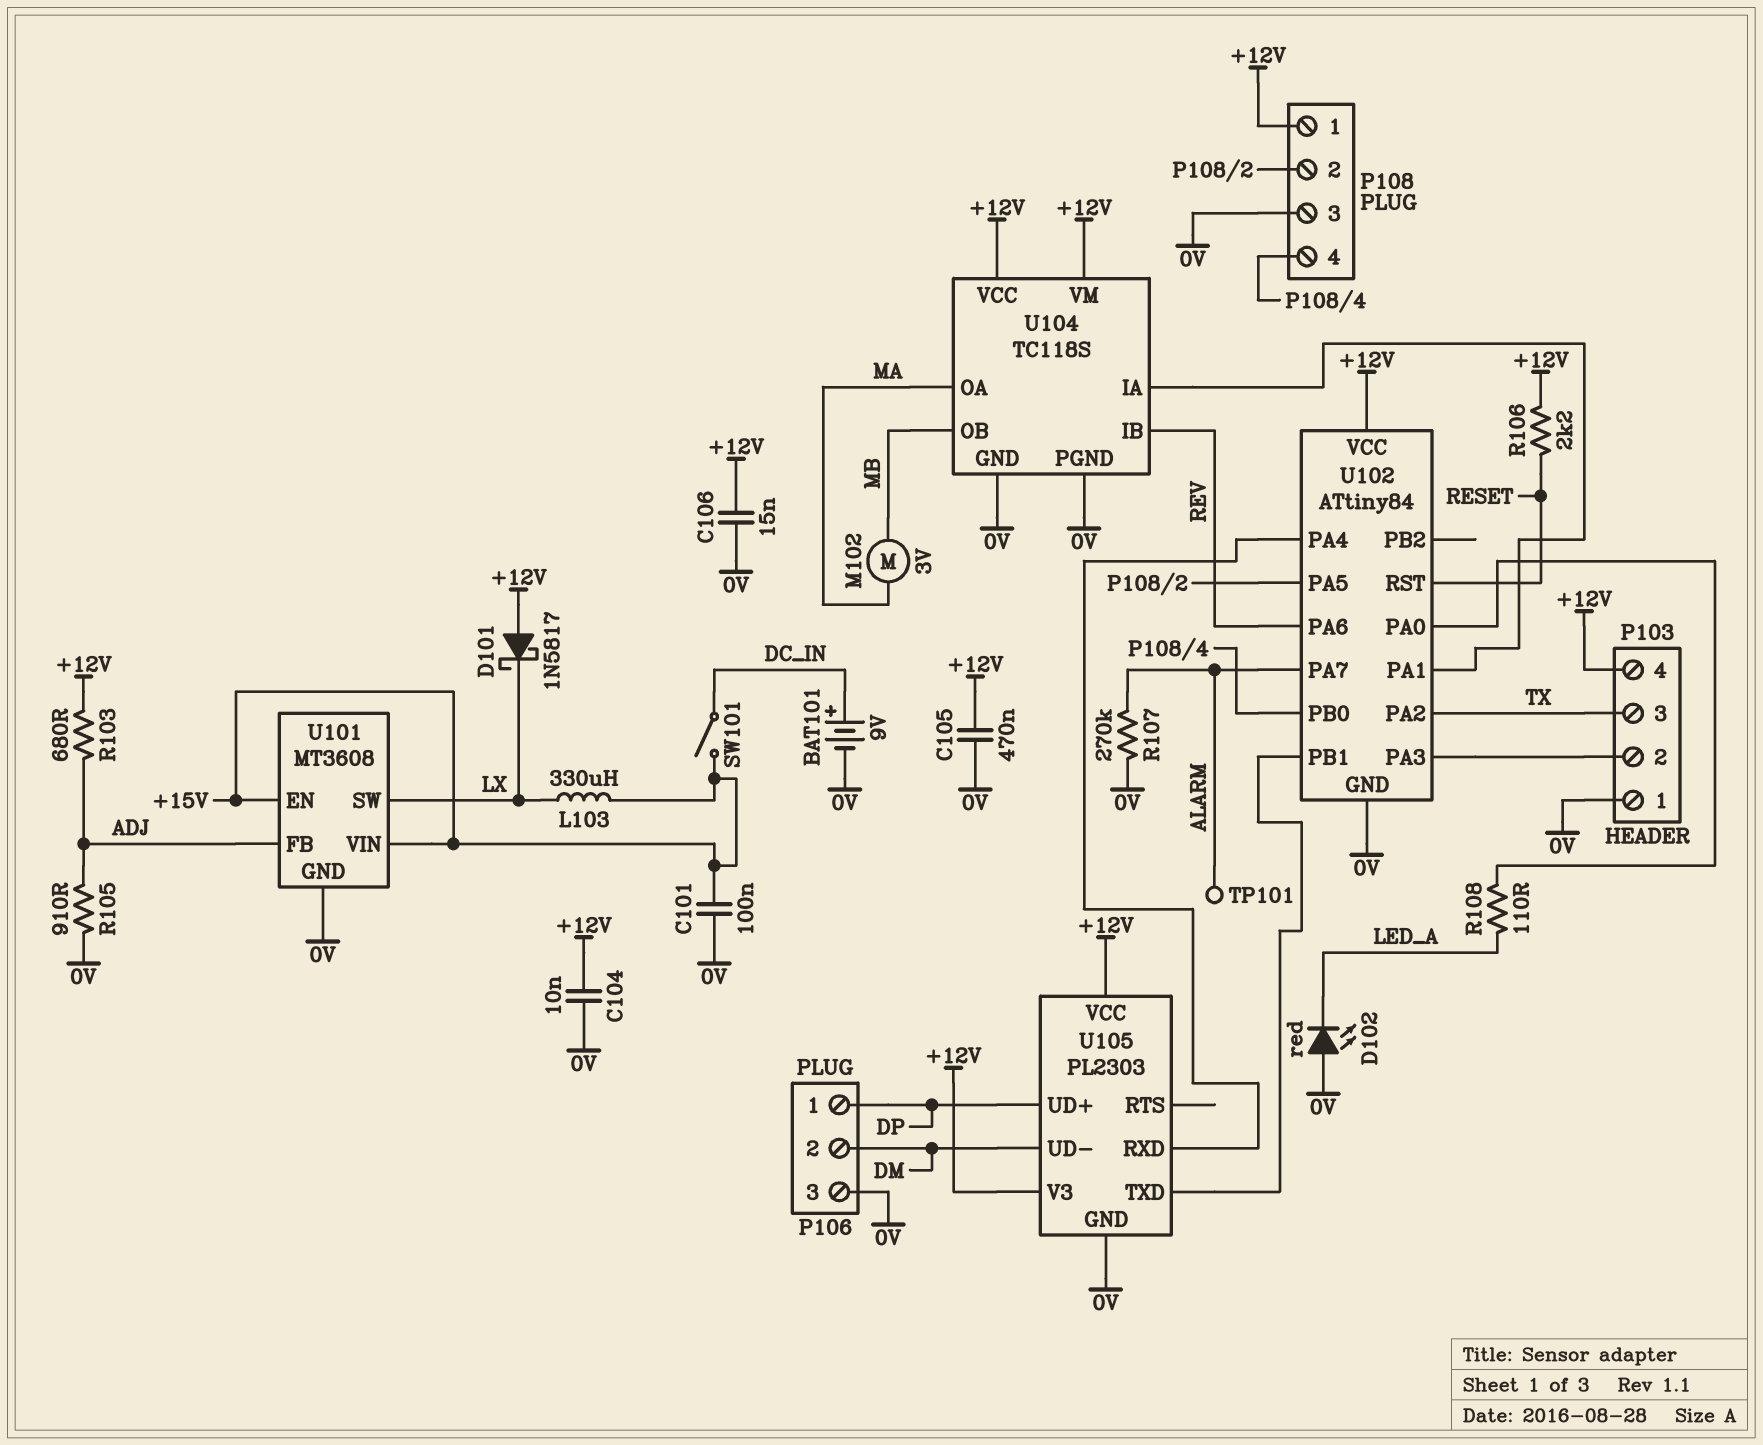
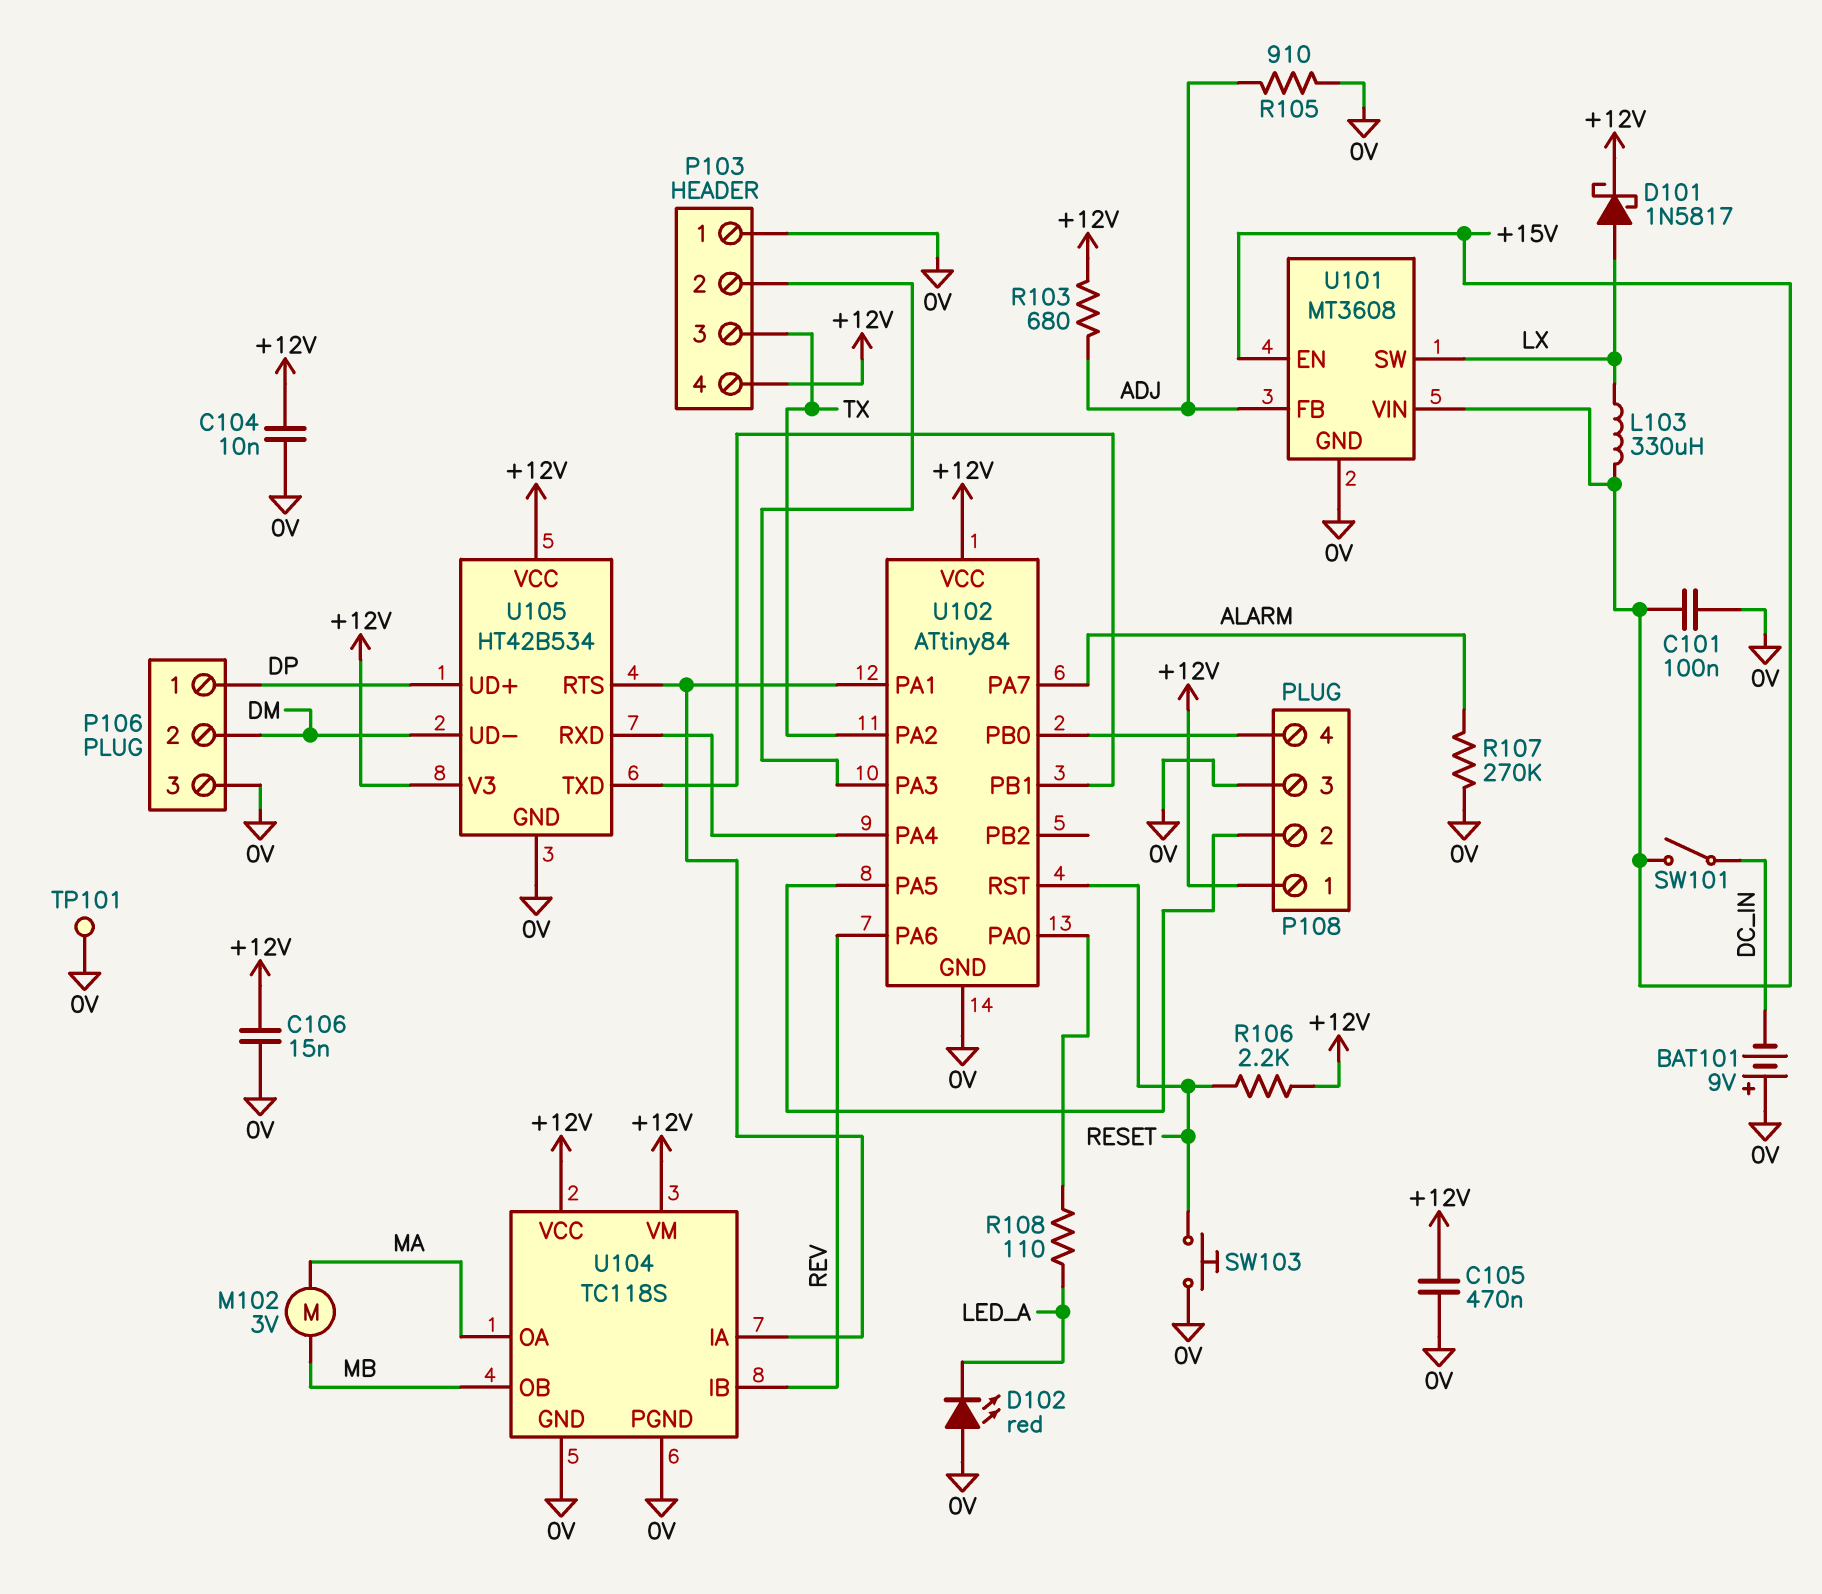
BAT101: 9V (plus DC_IN, minus 0V) -> 9V (plus 0V, minus DC_IN)
D101: schottky 1N5817 (A +12V, K LX) -> schottky 1N5817 (A LX, K +12V)
SW103: none -> button (0V, RESET)
TP101: test point (ALARM) -> test point (0V)
U105: PL2303 -> HT42B534
U105 pin RTS: none -> U102/PA1

